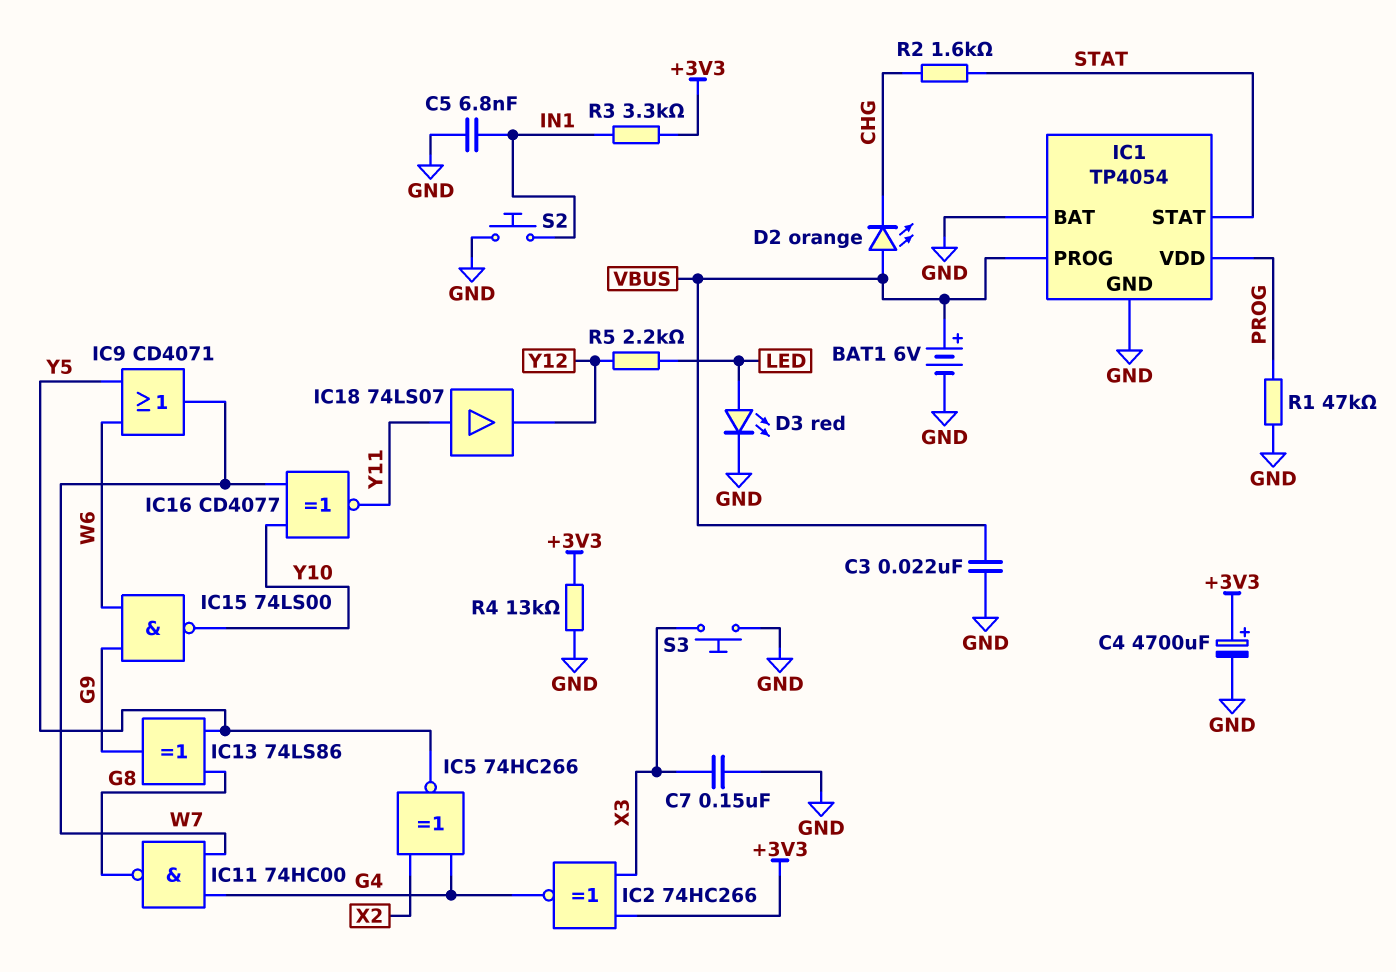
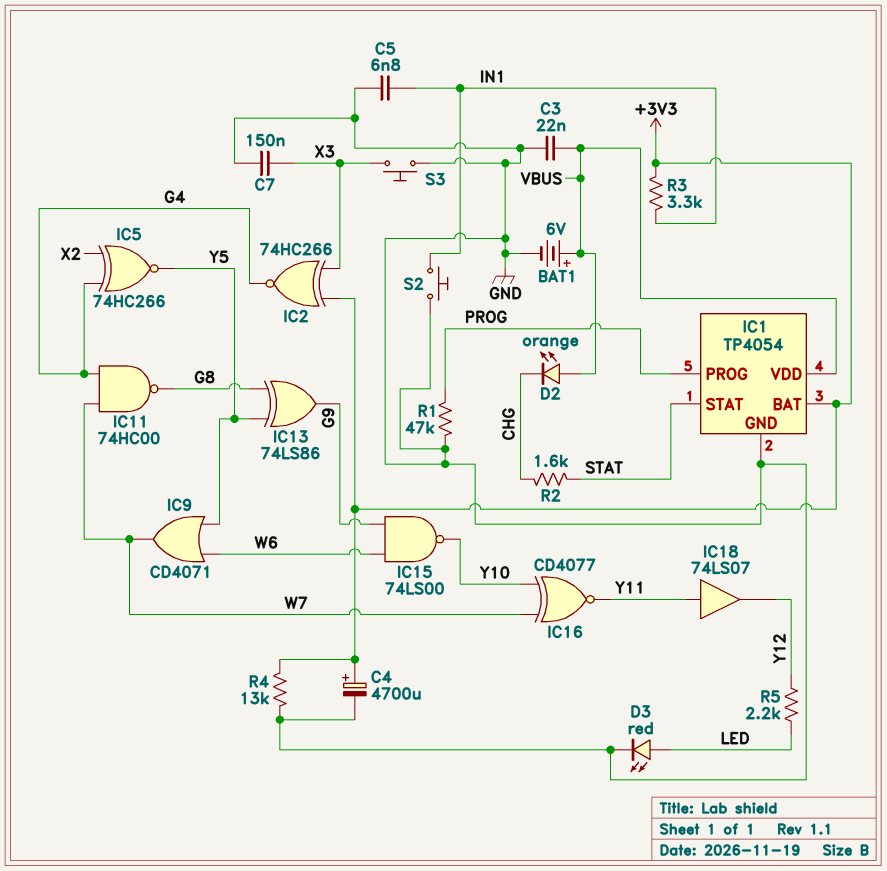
IC1 pin BAT: GND -> +3V3
IC1 pin PROG: VBUS -> PROG
IC1 pin VDD: PROG -> VBUS

